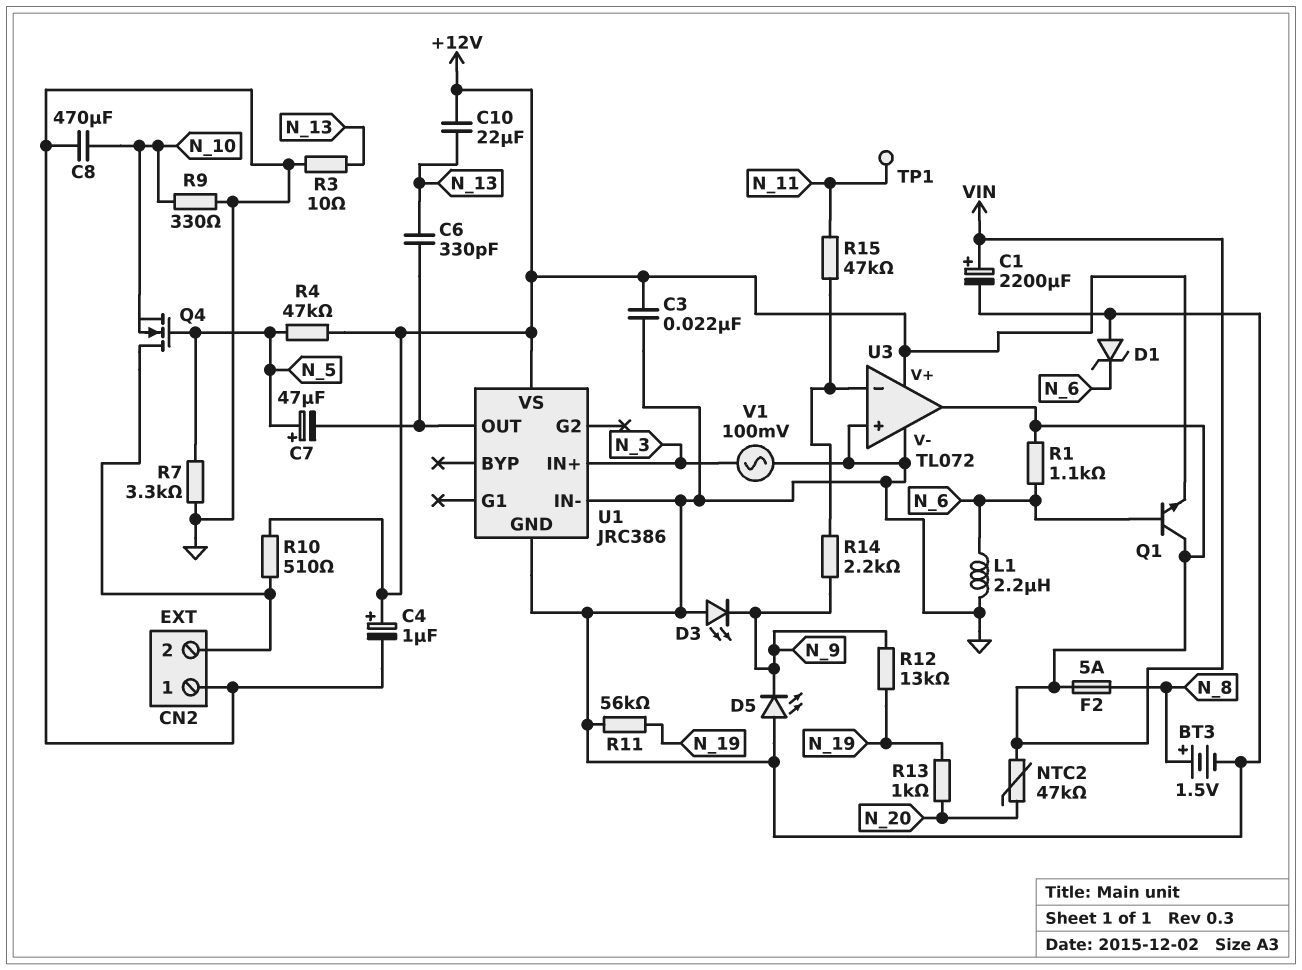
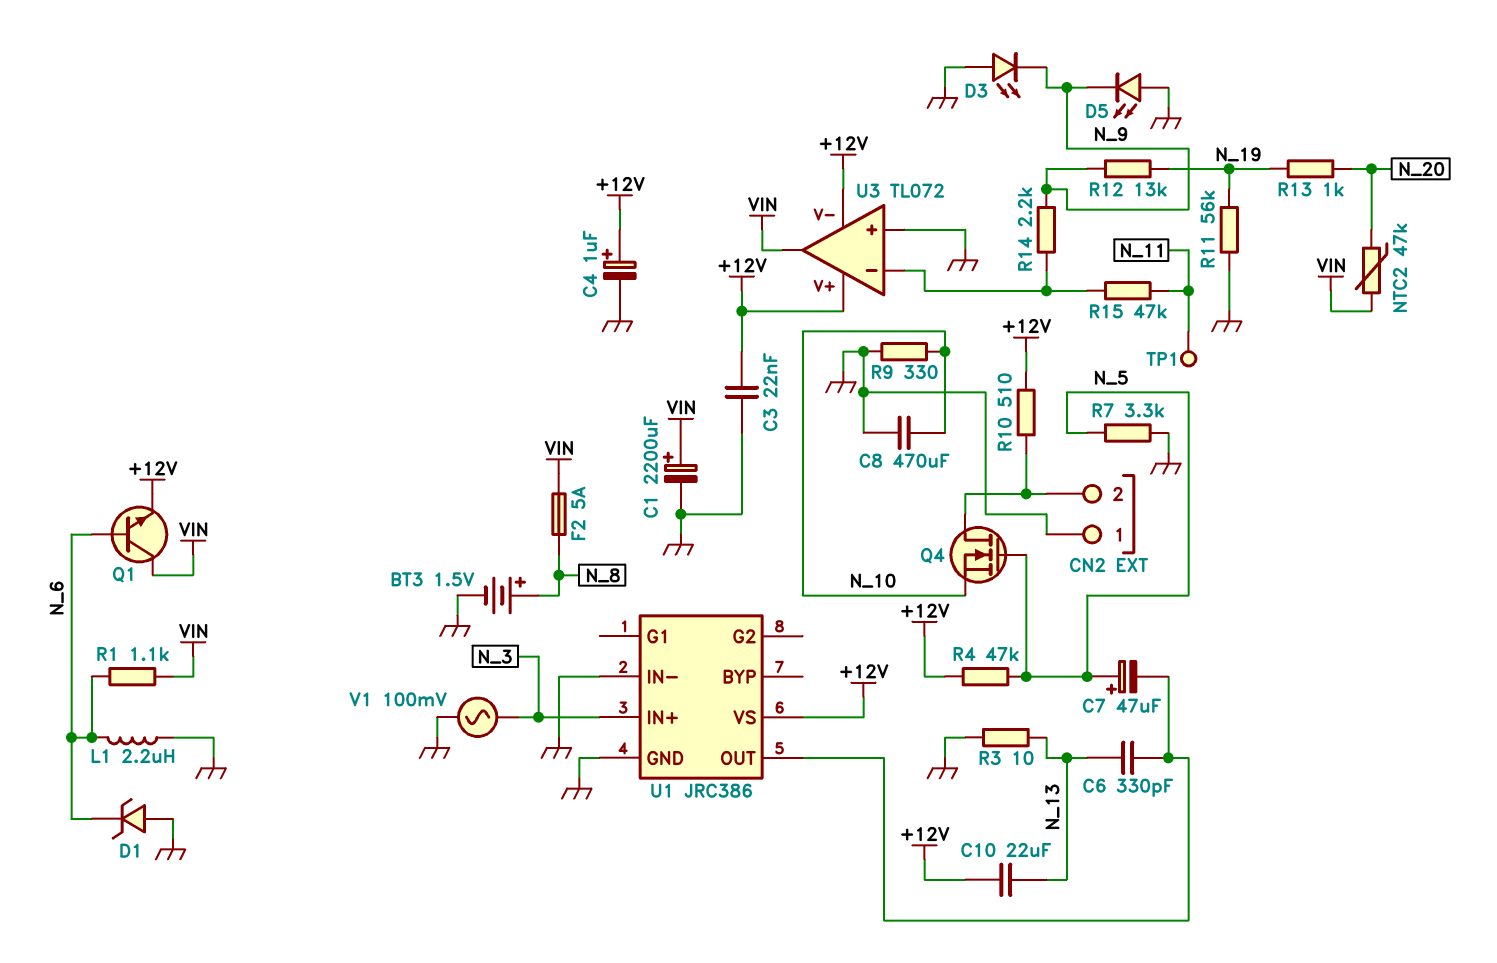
U3 pin V-: GND -> +12V

